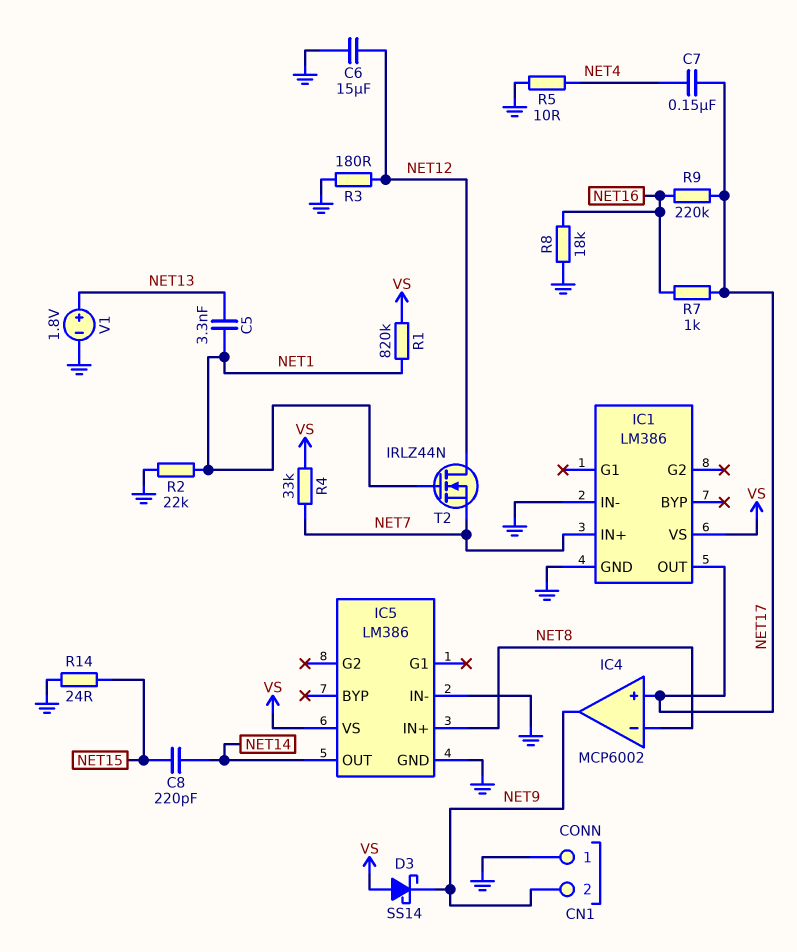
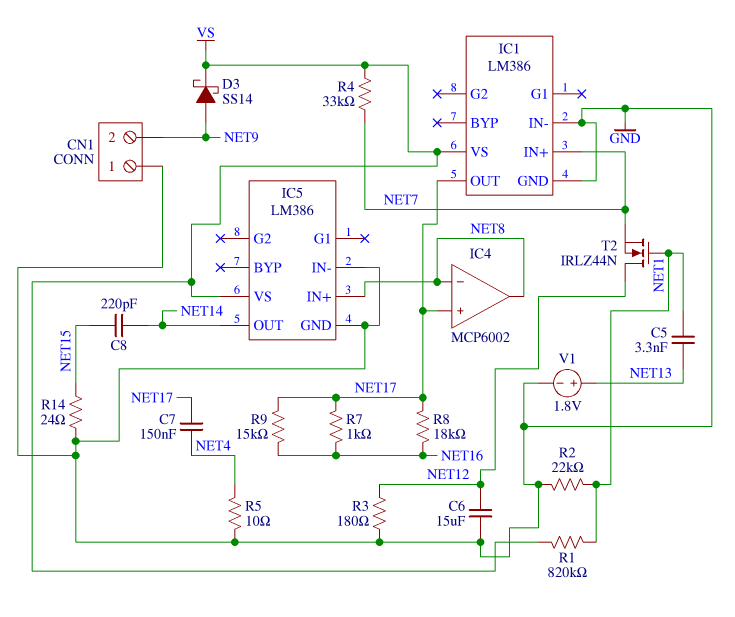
D3: schottky SS14 (A VS, K NET9) -> schottky SS14 (A NET9, K VS)
IC4 pin out: NET9 -> NET8
R8: 18k (GND, NET16) -> 18k (NET16, NET17)
R9: 220k (NET16, NET17) -> 15k (NET16, NET17)

